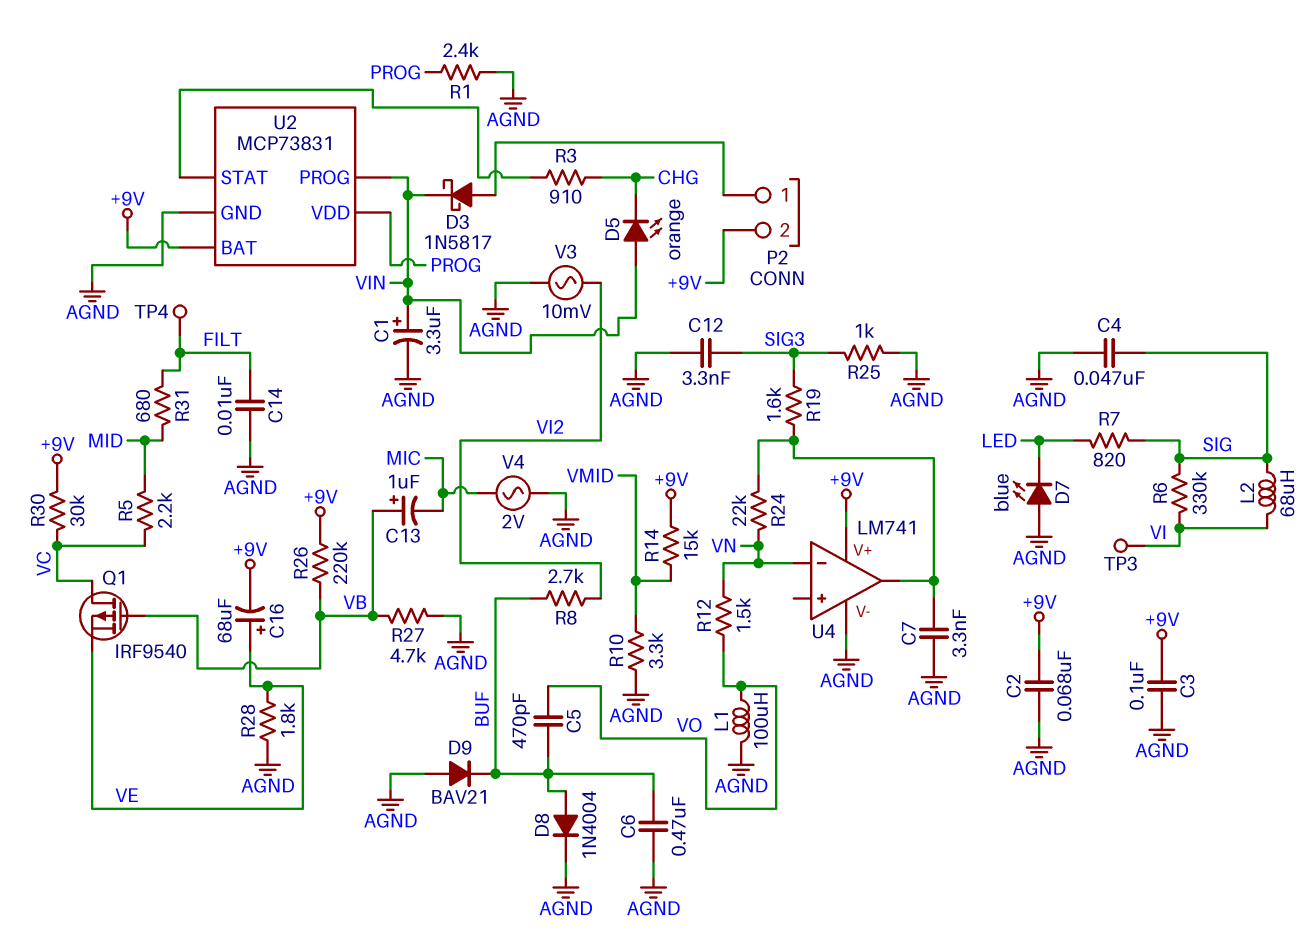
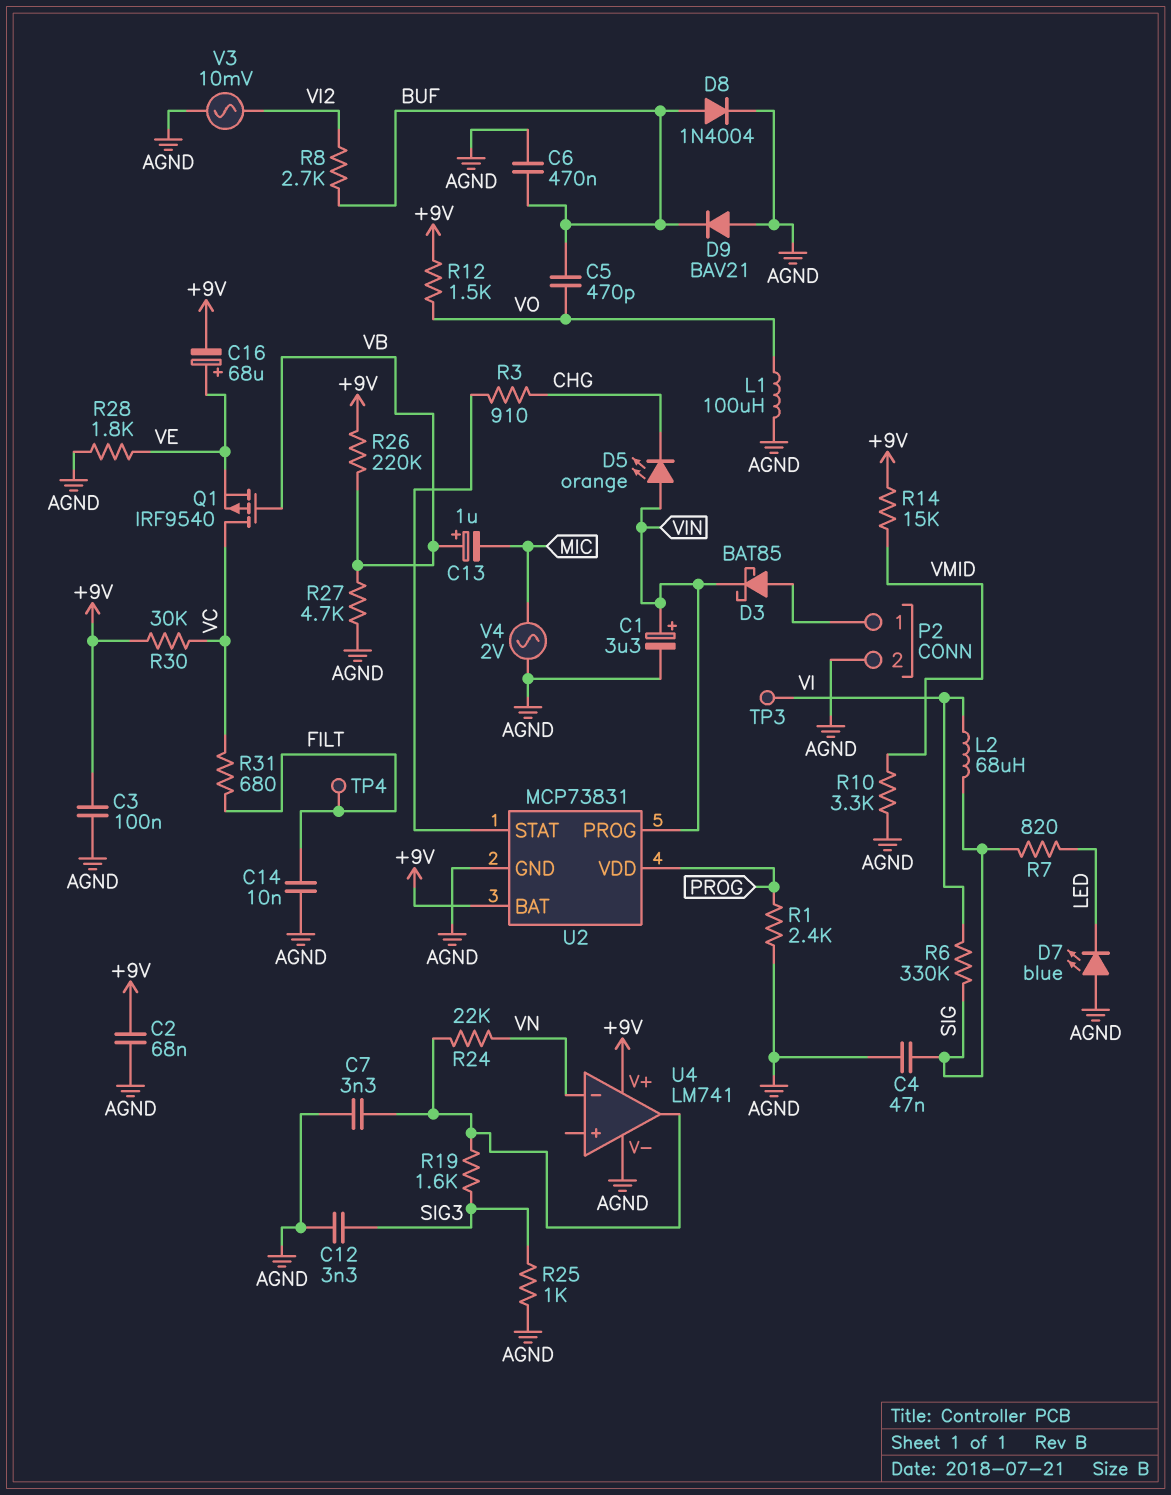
D3: schottky 1N5817 (A P2/1, K VIN) -> schottky BAT85 (A P2/1, K VIN)
P2 pin 2: +9V -> AGND
R5: 2.2k (MID, VC) -> none
R12: 1.5k (VN, VO) -> 1.5k (+9V, VO)
R31: 680 (FILT, MID) -> 680 (FILT, VC)

